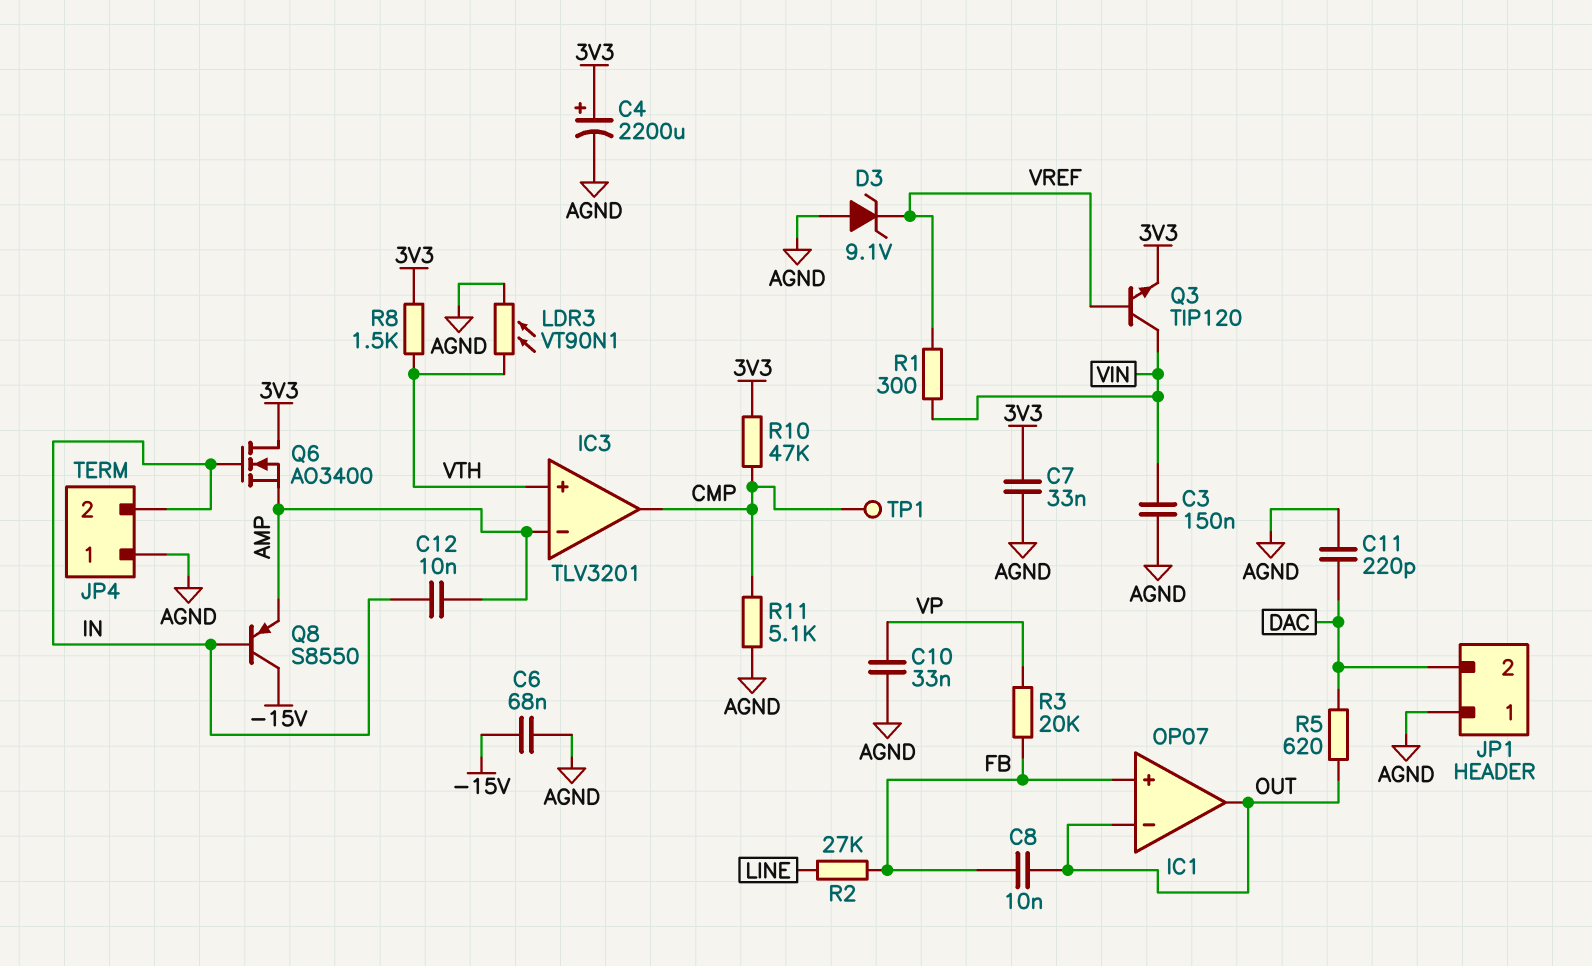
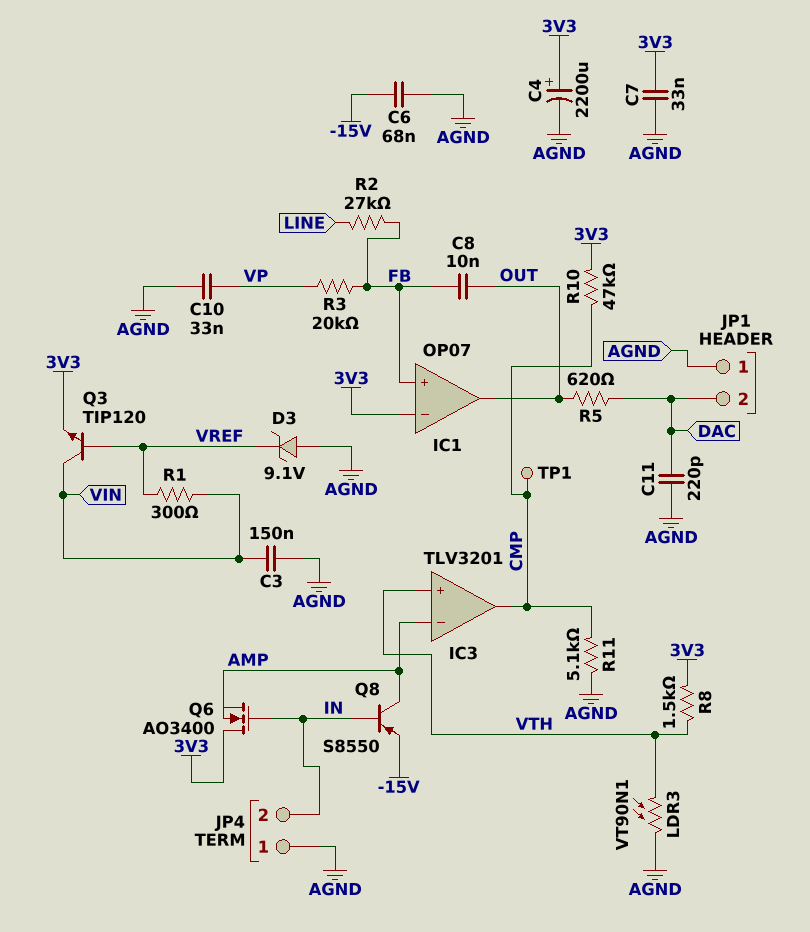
C12: 10nF (AMP, IN) -> none
IC1 pin in-: OUT -> 3V3
Q8: PNP S8550 (B IN, C -15V, E AMP) -> PNP S8550 (B IN, C AMP, E -15V)

